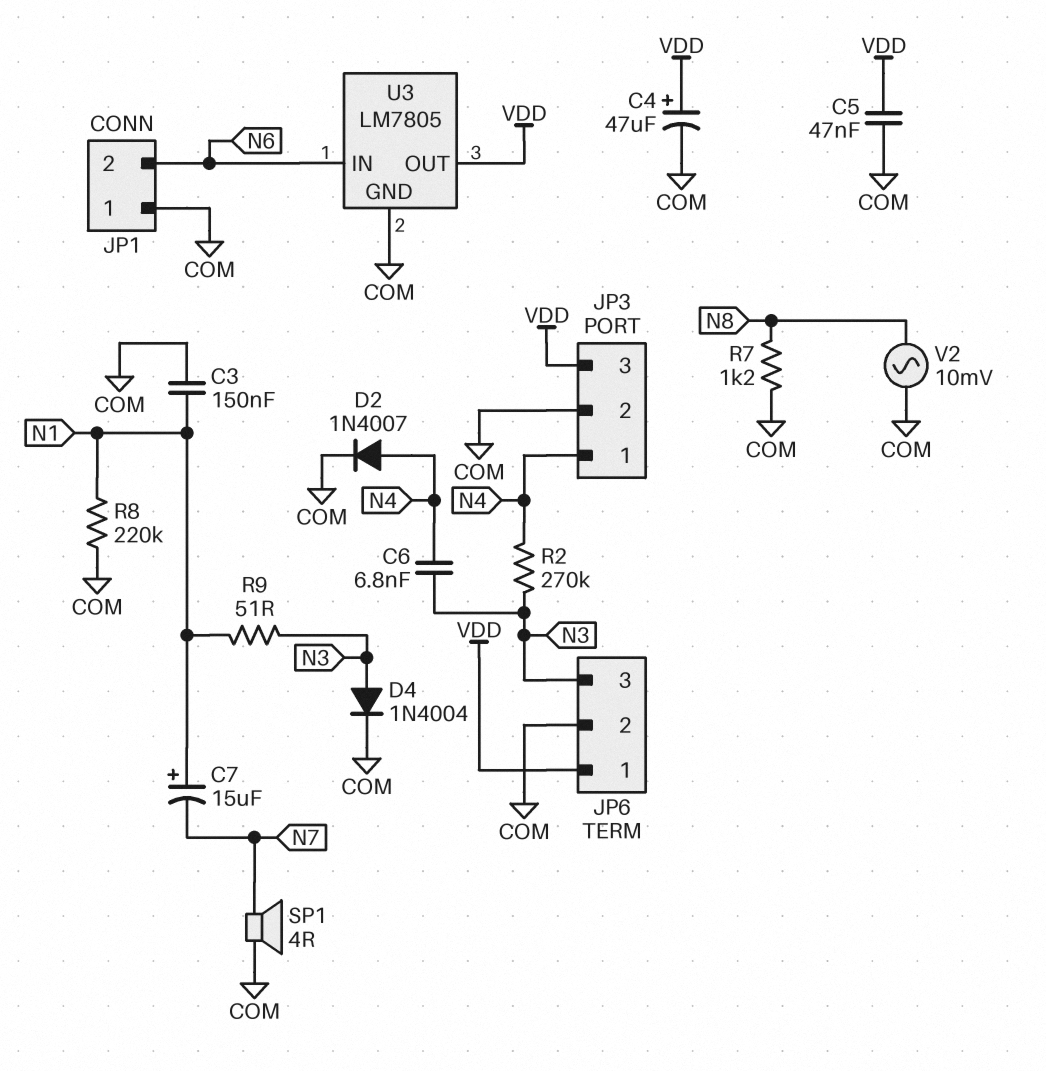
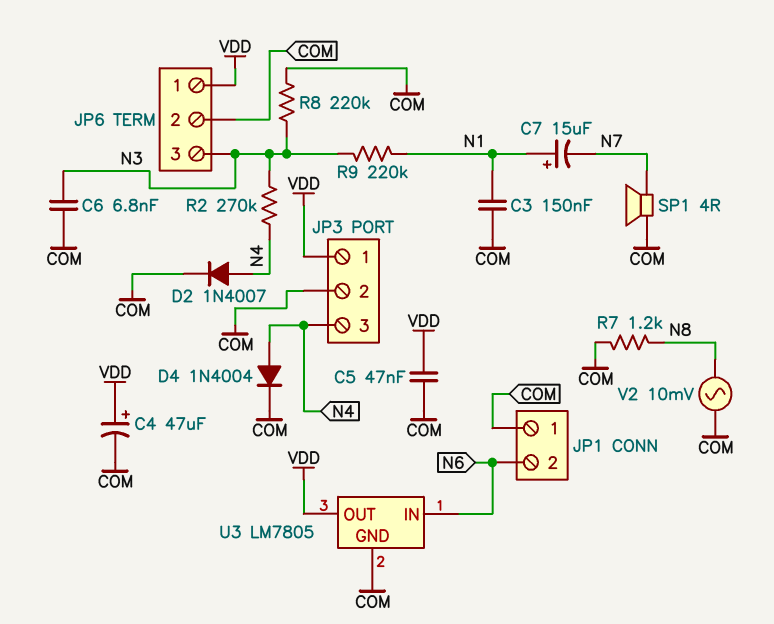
C6: 6.8nF (N3, N4) -> 6.8nF (COM, N3)
D4: diode 1N4004 (A N3, K COM) -> diode 1N4004 (A N4, K COM)
JP3 pin 1: N4 -> VDD
JP3 pin 3: VDD -> N4
R8: 220k (COM, N1) -> 220k (COM, N3)
R9: 51 (N1, N3) -> 220k (N1, N3)

